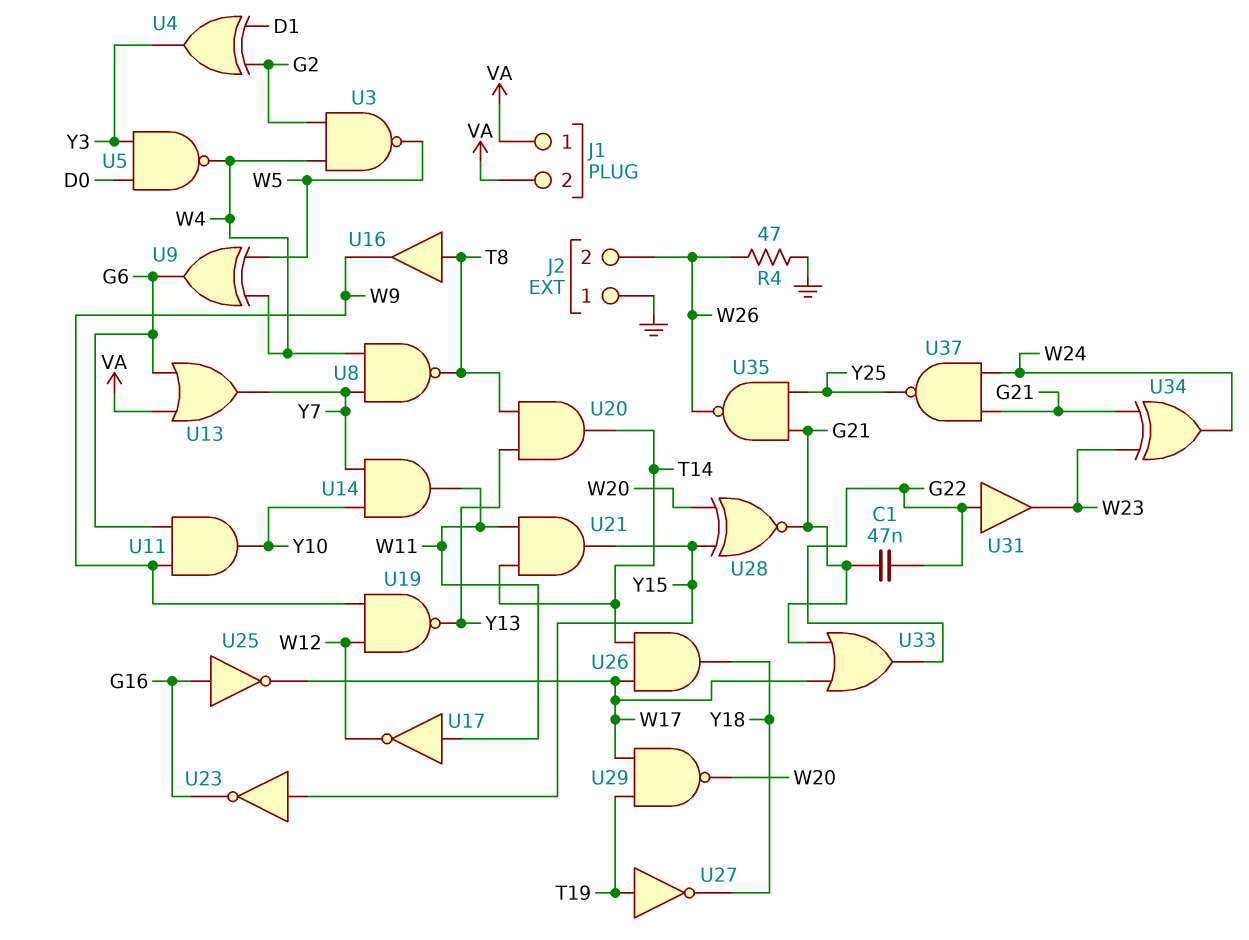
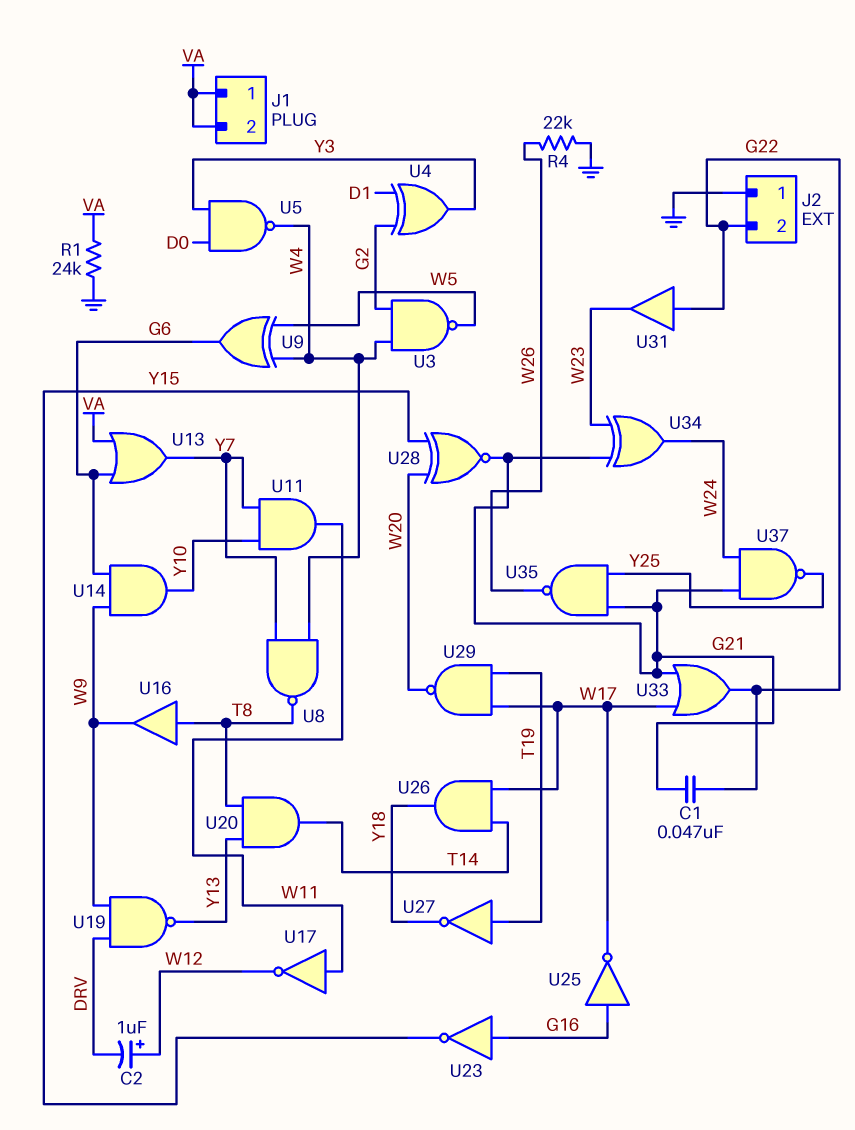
C2: none -> 1uF (plus W12, minus DRV)
J2 pin 2: W26 -> G22
R1: none -> 24k (GND, VA)
R4: 47 (GND, W26) -> 22k (GND, W26)
U11: AND (in G6, in W9, out Y10) -> AND (in Y7, in Y10, out W11)
U14: AND (in Y7, in Y10, out W11) -> AND (in G6, in W9, out Y10)
U19: NAND (in W9, in W12, out Y13) -> NAND (in DRV, in W9, out Y13)
U21: AND (in T14, in W11, out Y15) -> none
U23: NOT (in Y15, out G16) -> NOT (in G16, out Y15)

